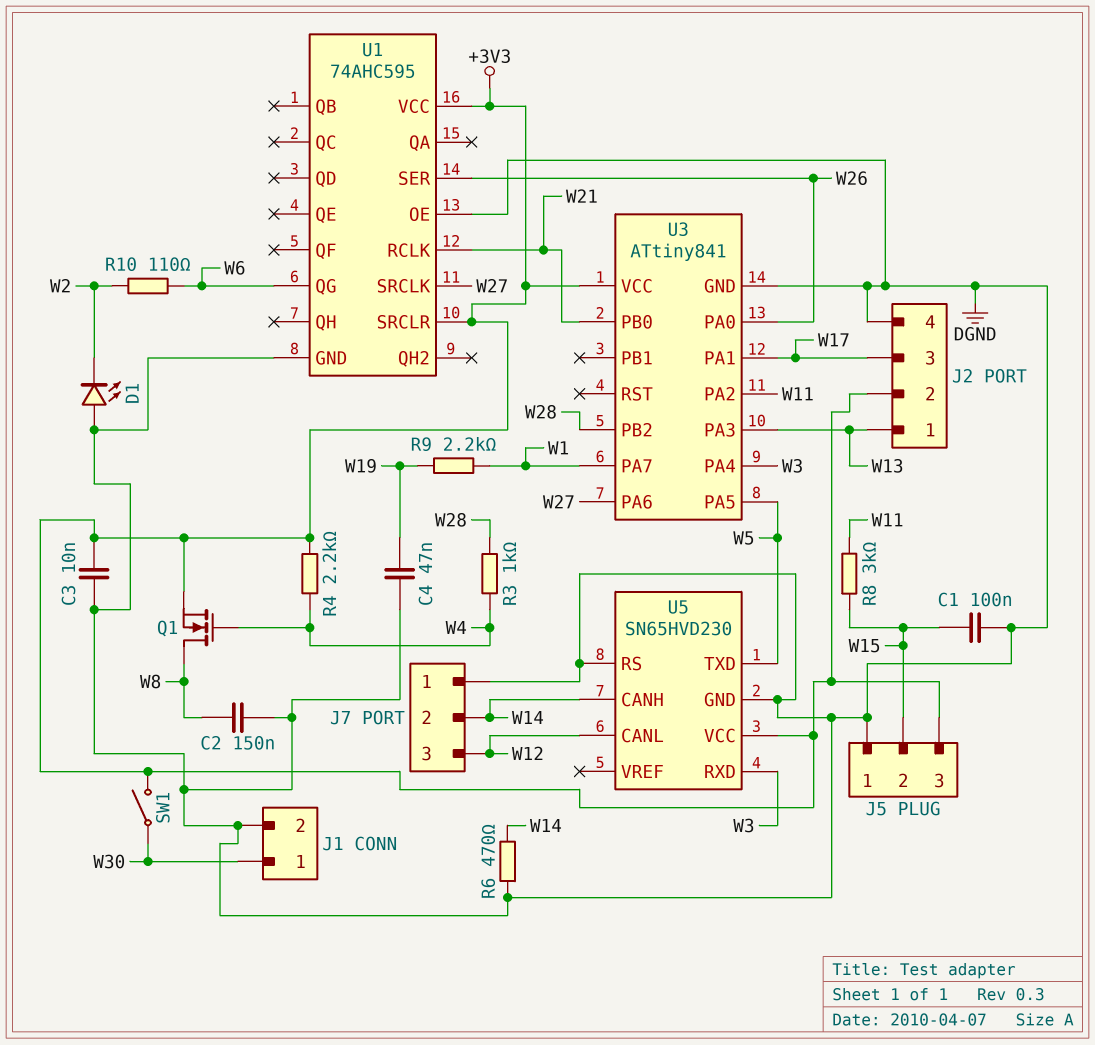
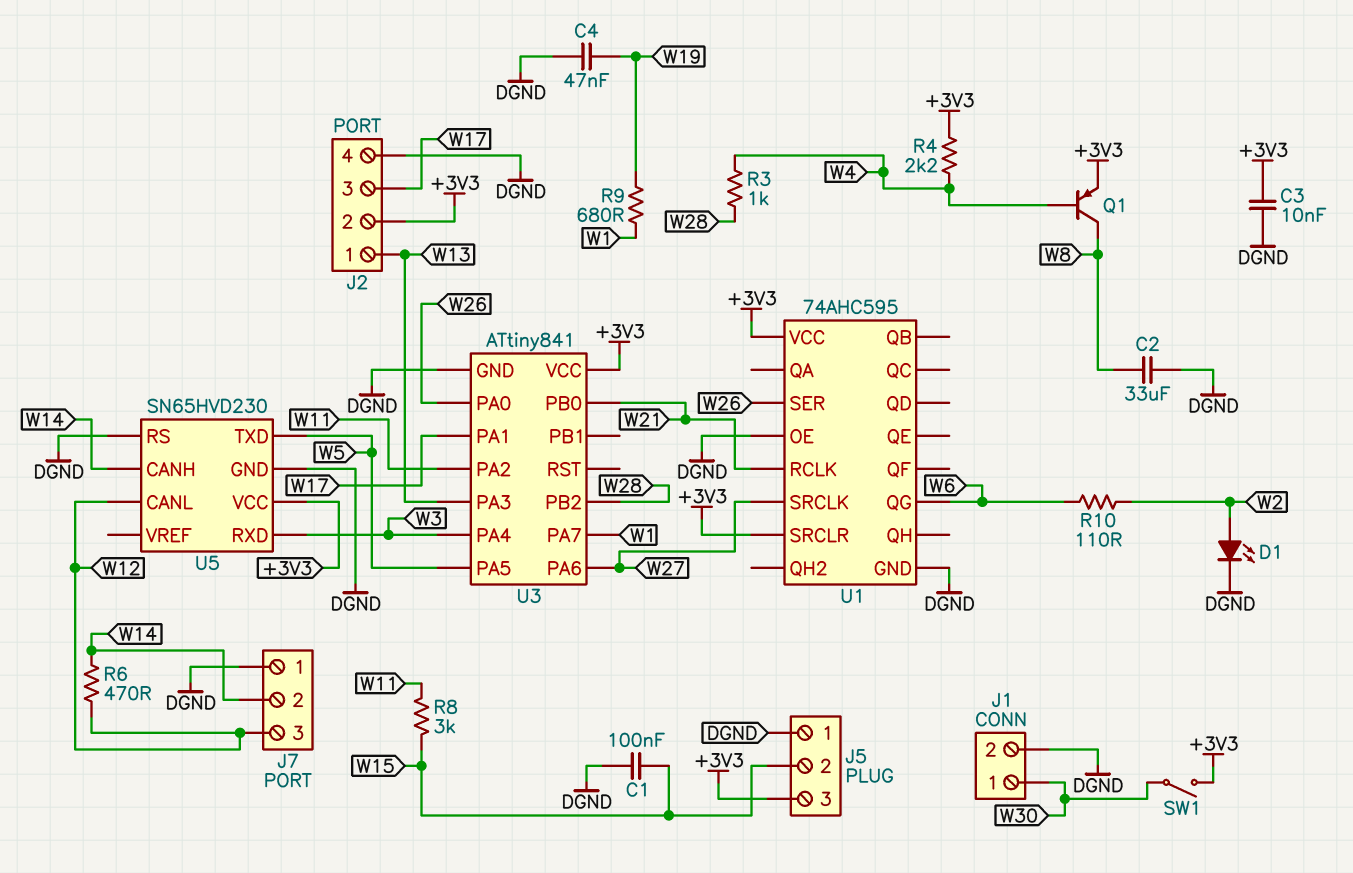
C2: 150nF (DGND, W8) -> 33uF (DGND, W8)
D1: LED (A DGND, K W2) -> LED (A W2, K DGND)
Q1: NMOS (G W4, D W8, S +3V3) -> PNP (B W4, C W8, E +3V3)
R6: 470 (DGND, W14) -> 470 (W12, W14)
R9: 2.2k (W1, W19) -> 680 (W1, W19)

